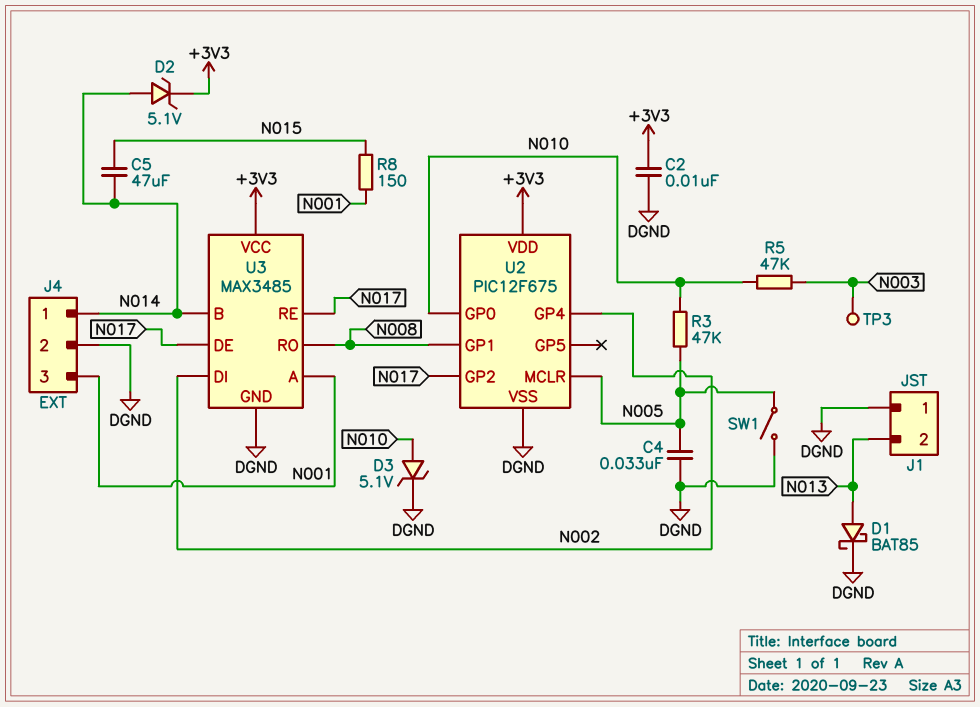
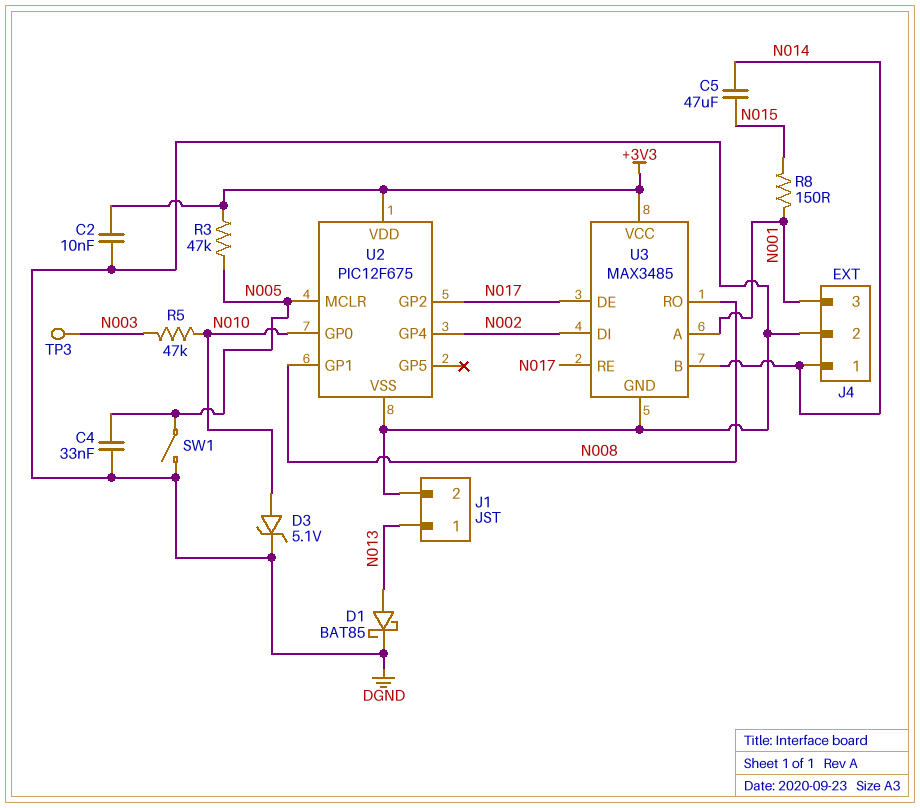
D2: zener 5.1V (A N014, K +3V3) -> none
J1 pin 1: DGND -> N013
J1 pin 2: N013 -> DGND
R3: 47k (N005, N010) -> 47k (+3V3, N005)

